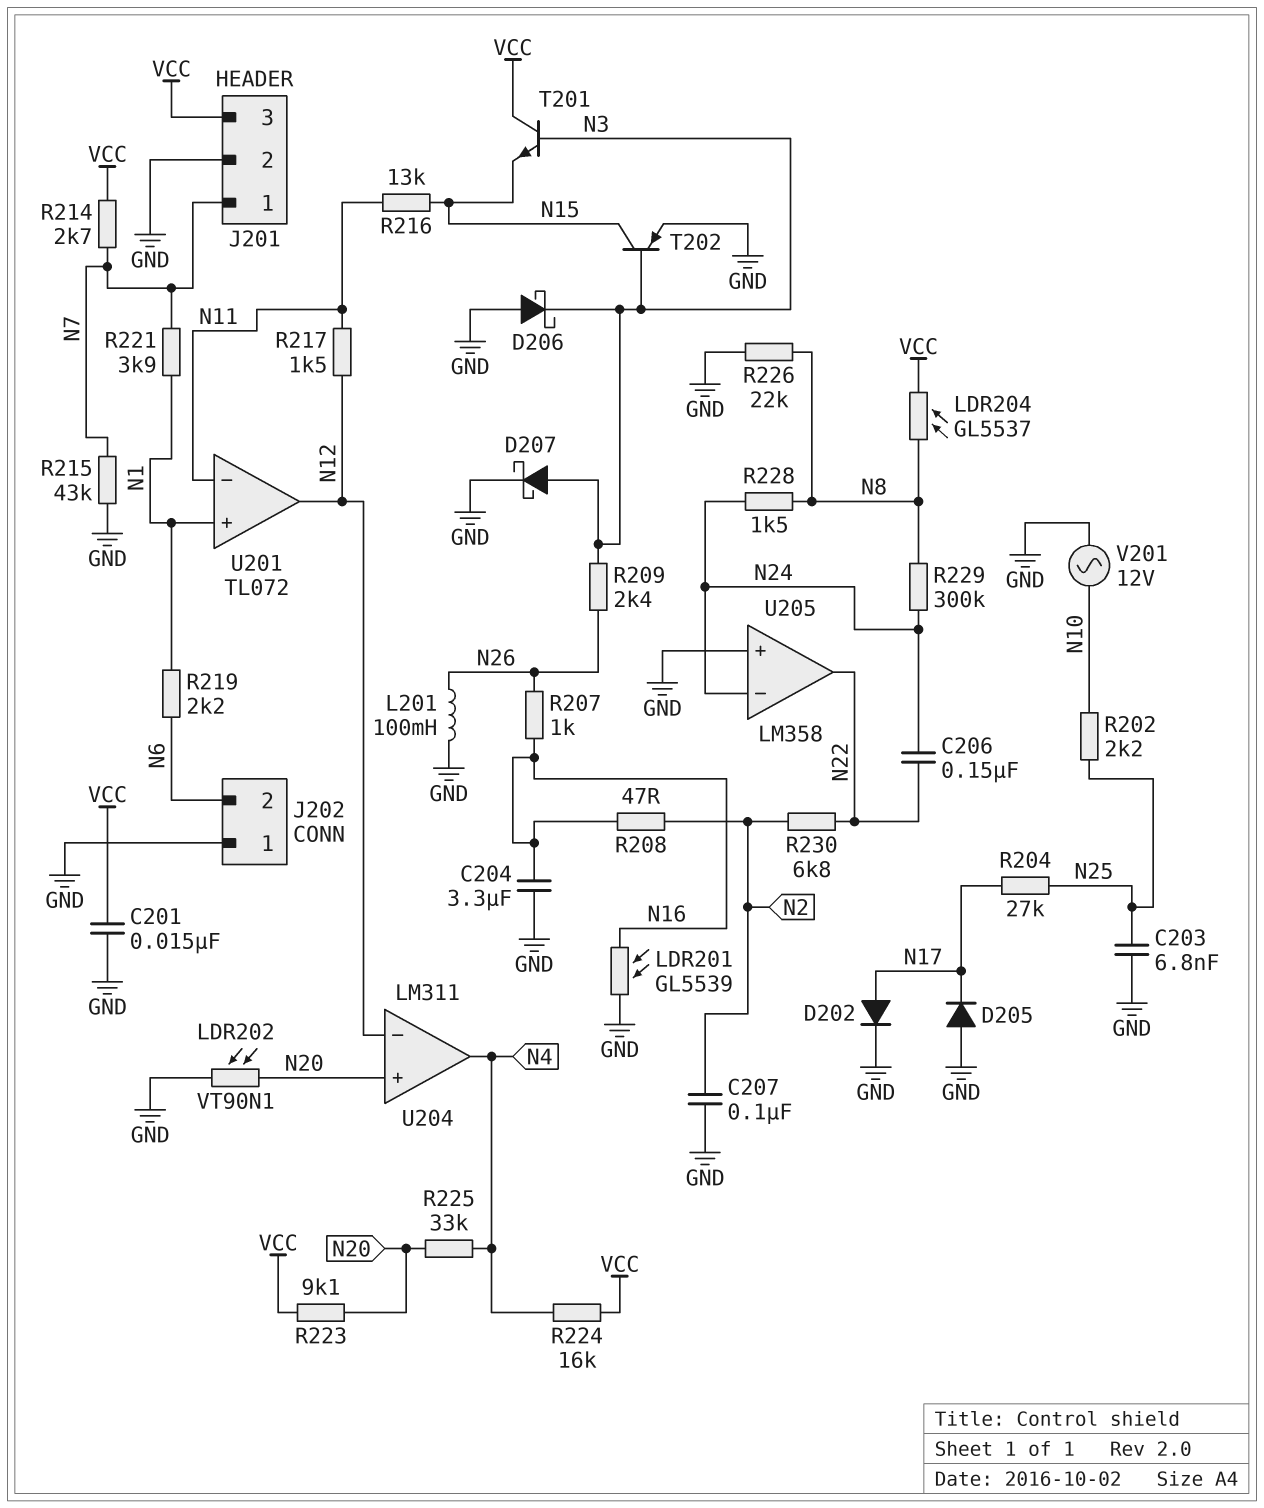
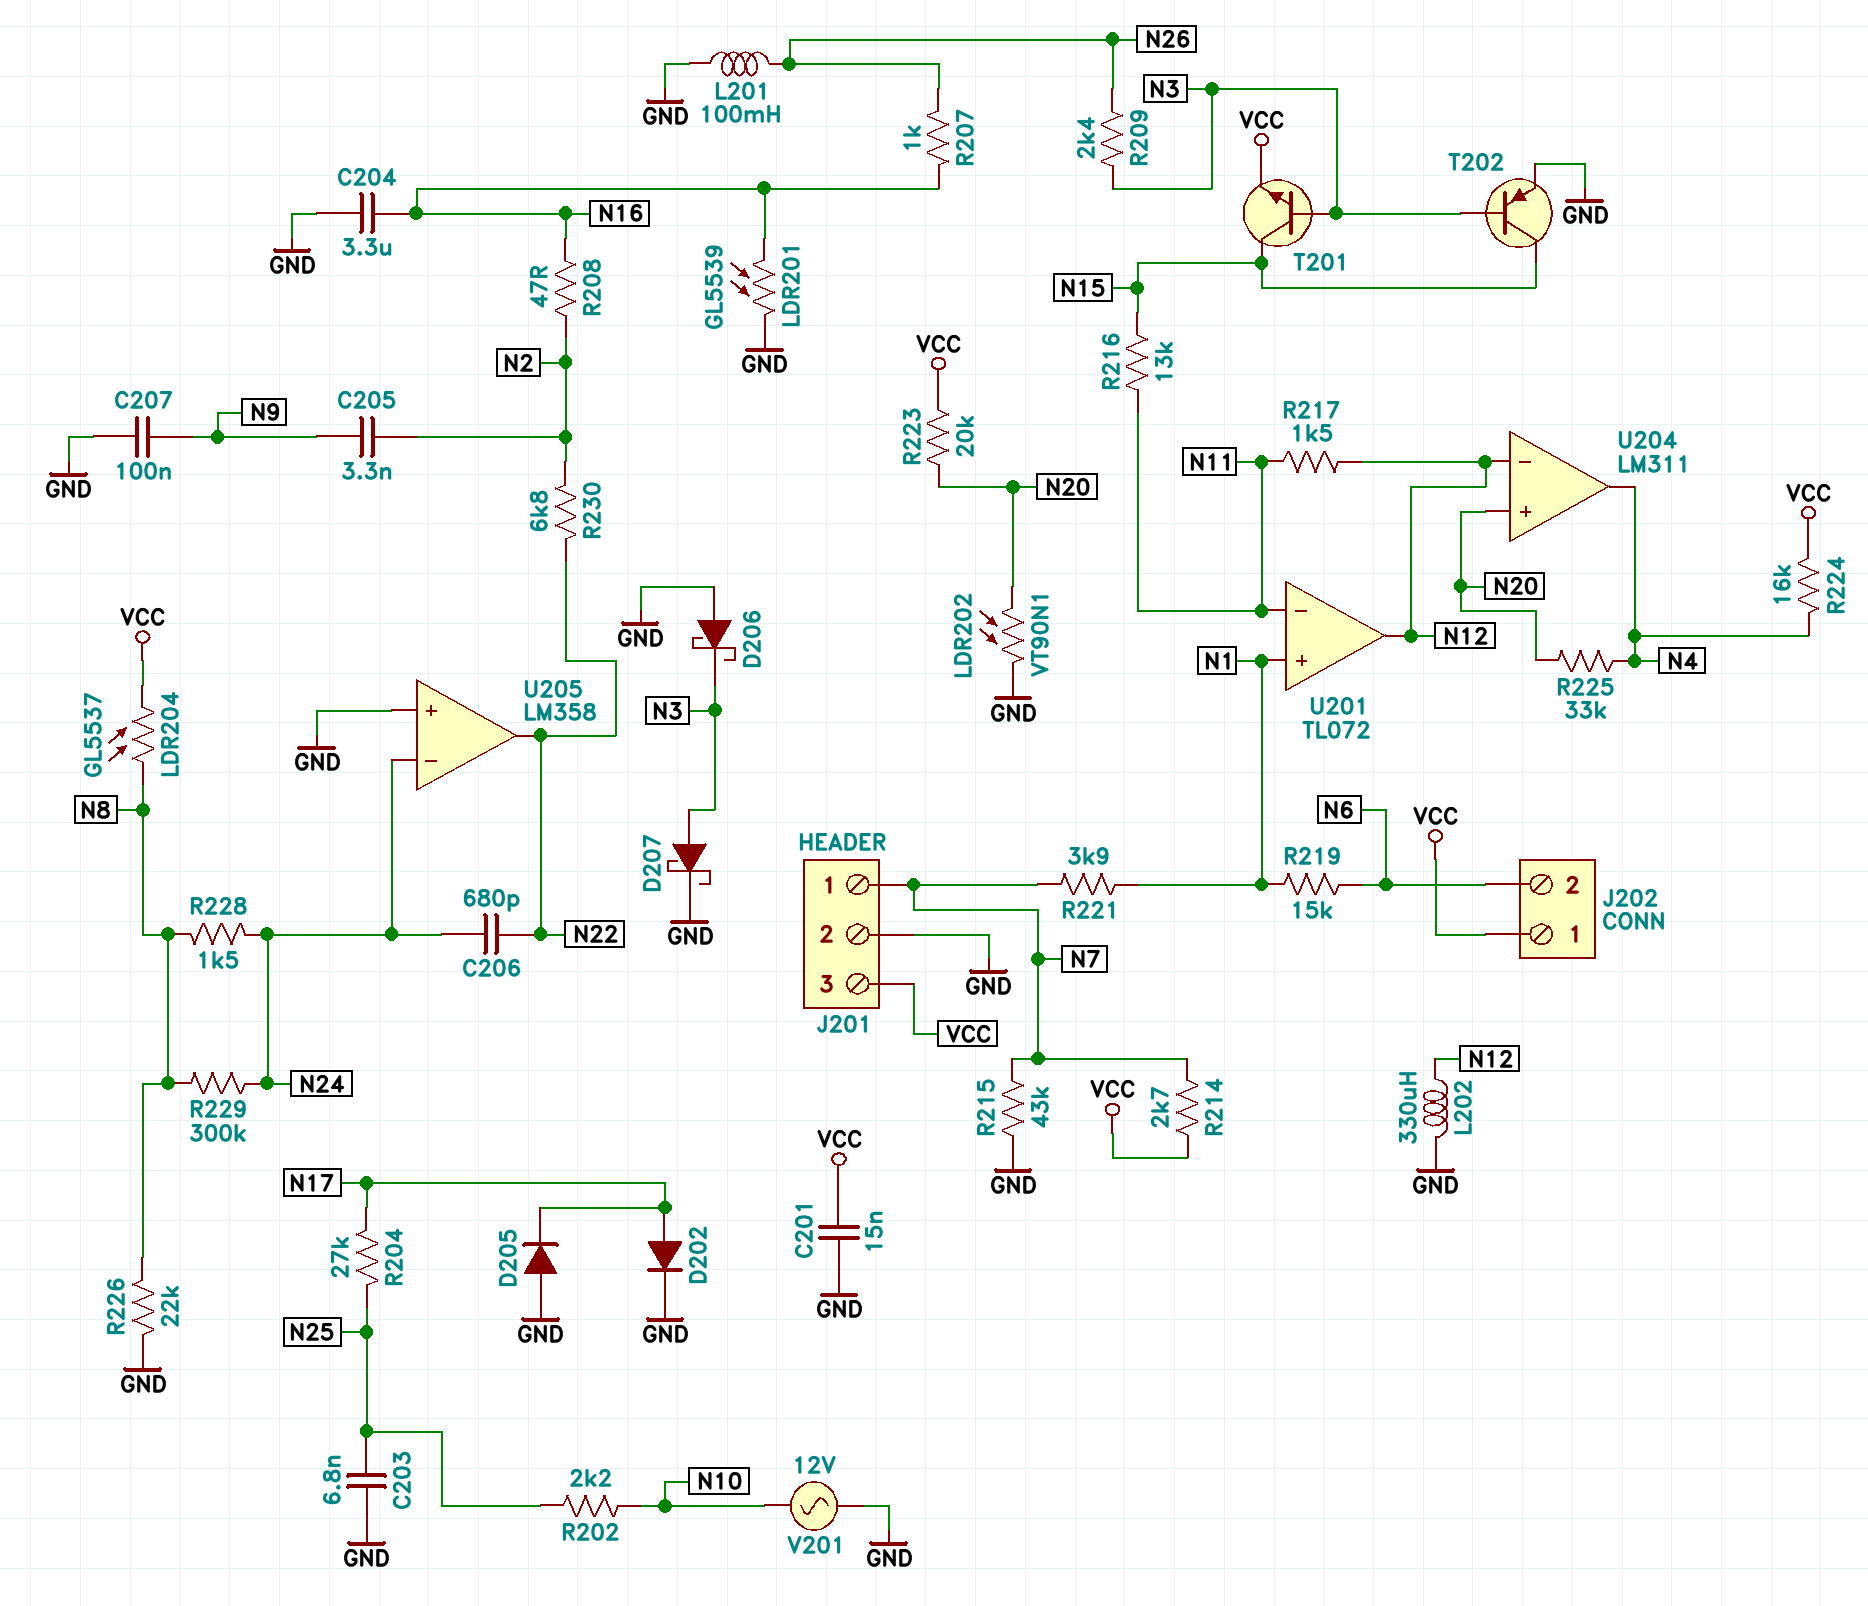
C205: none -> 3.3nF (N2, N9)
C206: 150nF (N22, N24) -> 680pF (N22, N24)
C207: 100nF (GND, N2) -> 100nF (GND, N9)
J202 pin 1: GND -> VCC
L202: none -> 330uH (GND, N12)
R219: 2.2k (N1, N6) -> 15k (N1, N6)
R223: 9.1k (N20, VCC) -> 20k (N20, VCC)
T201: NPN (B N3, C VCC, E N15) -> NPN (B N3, C N15, E VCC)

